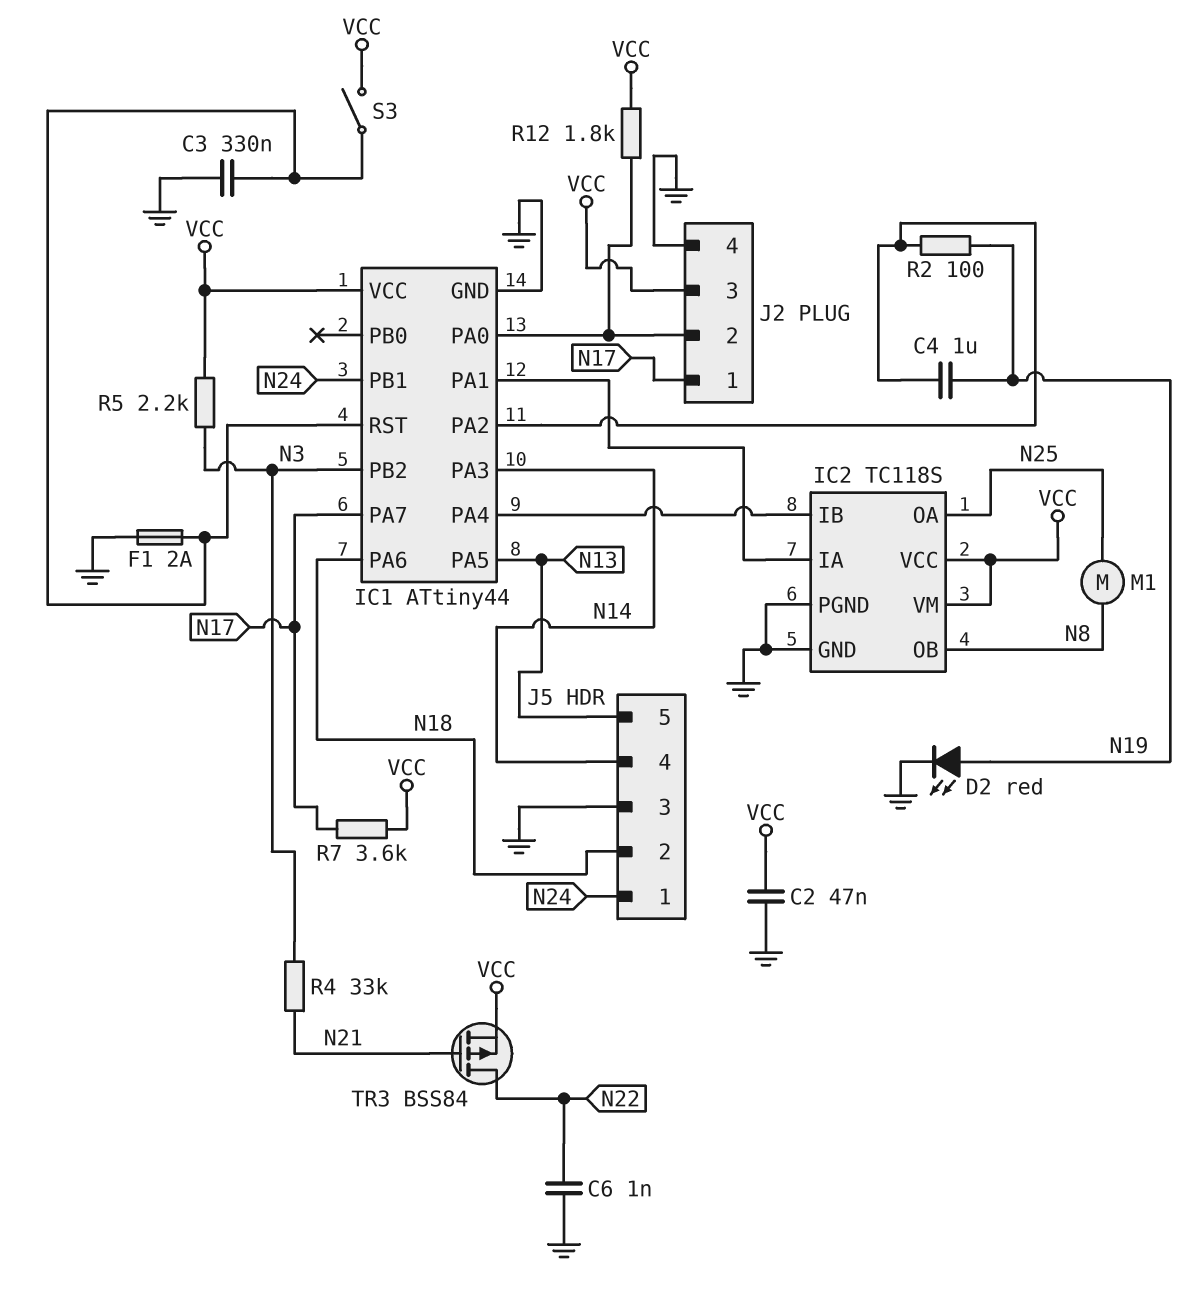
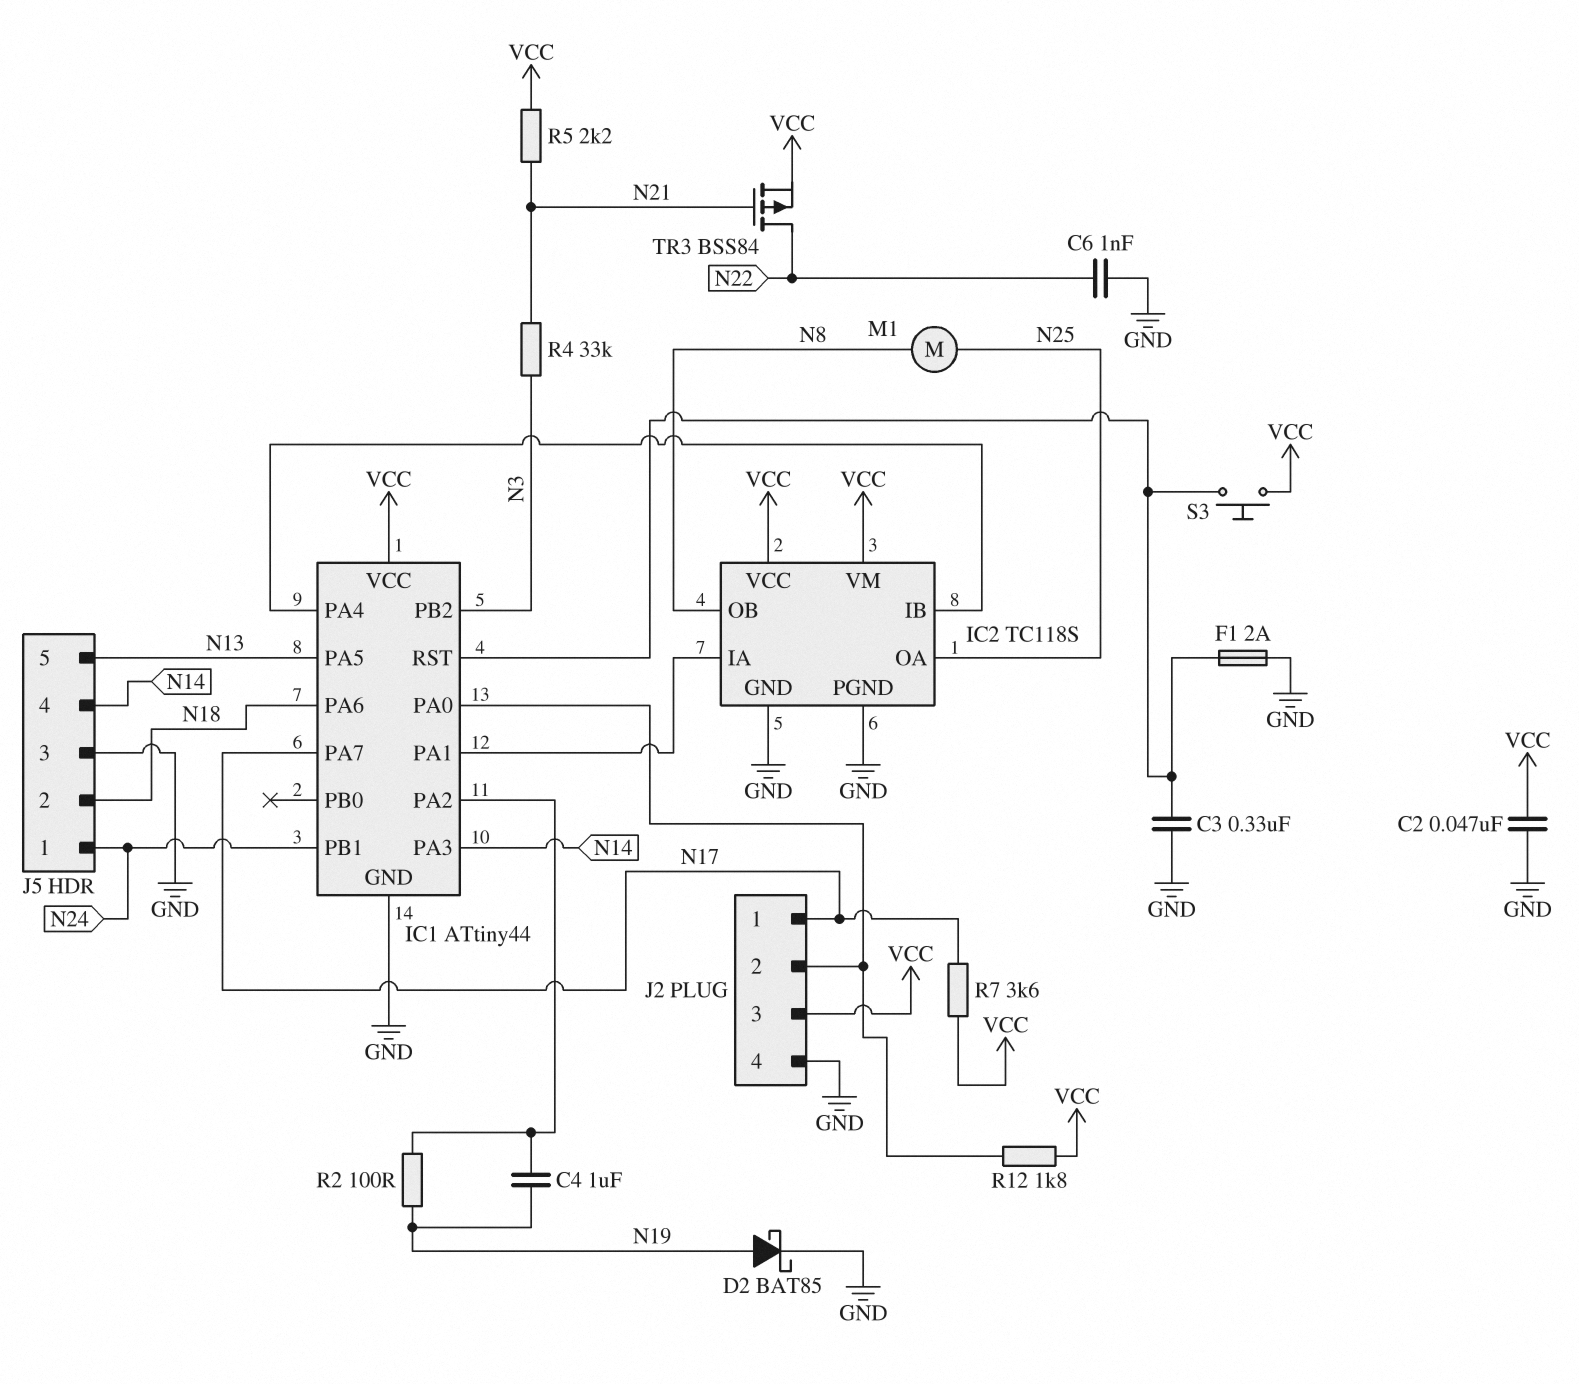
D2: LED red (A N19, K GND) -> schottky BAT85 (A N19, K GND)
R5: 2.2k (N3, VCC) -> 2.2k (N21, VCC)
S3: switch (IC1/RST, VCC) -> button (IC1/RST, VCC)

